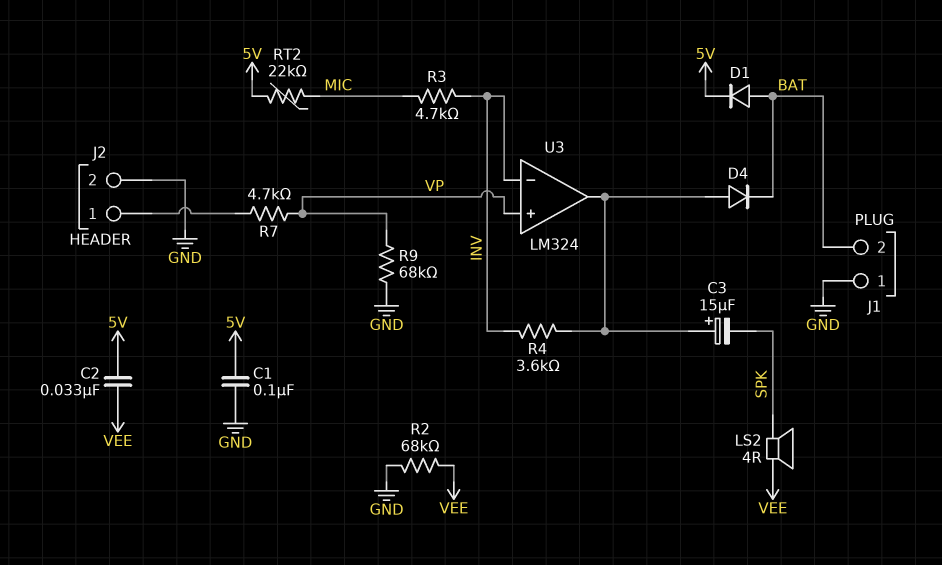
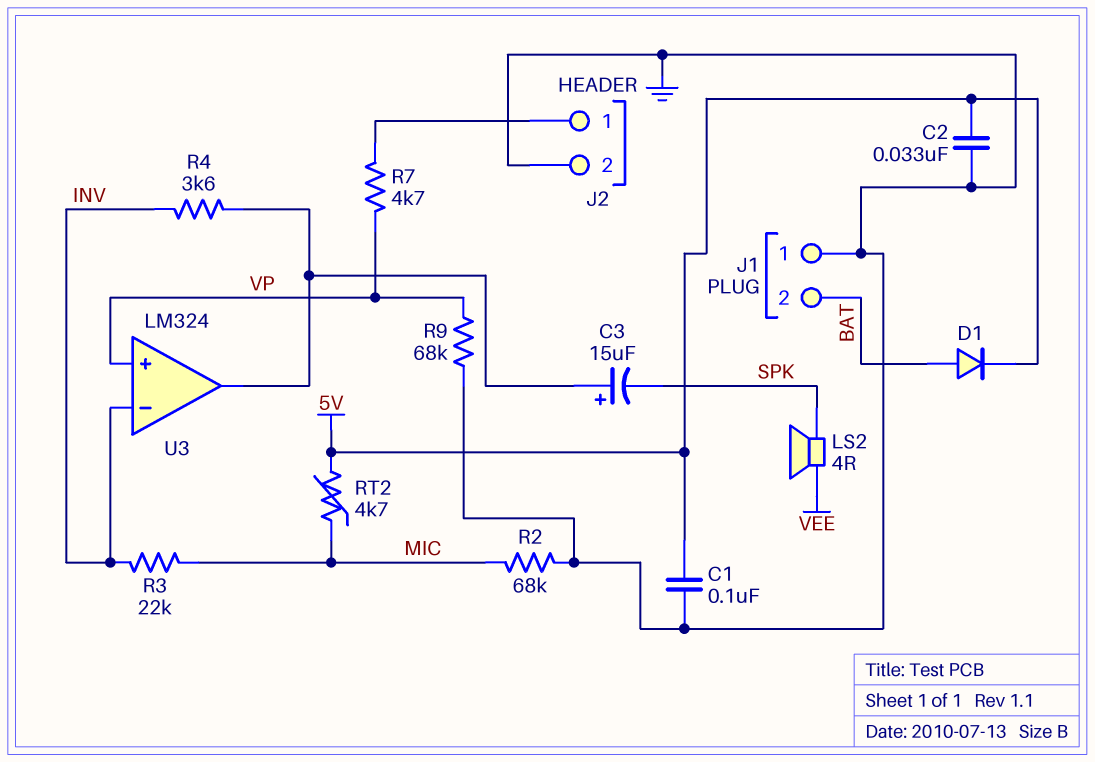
C2: 33nF (5V, VEE) -> 33nF (5V, GND)
D4: diode (A U3/out, K BAT) -> none
R2: 68k (GND, VEE) -> 68k (GND, MIC)
R3: 4.7k (INV, MIC) -> 22k (INV, MIC)
RT2: 22k (5V, MIC) -> 4.7k (5V, MIC)

